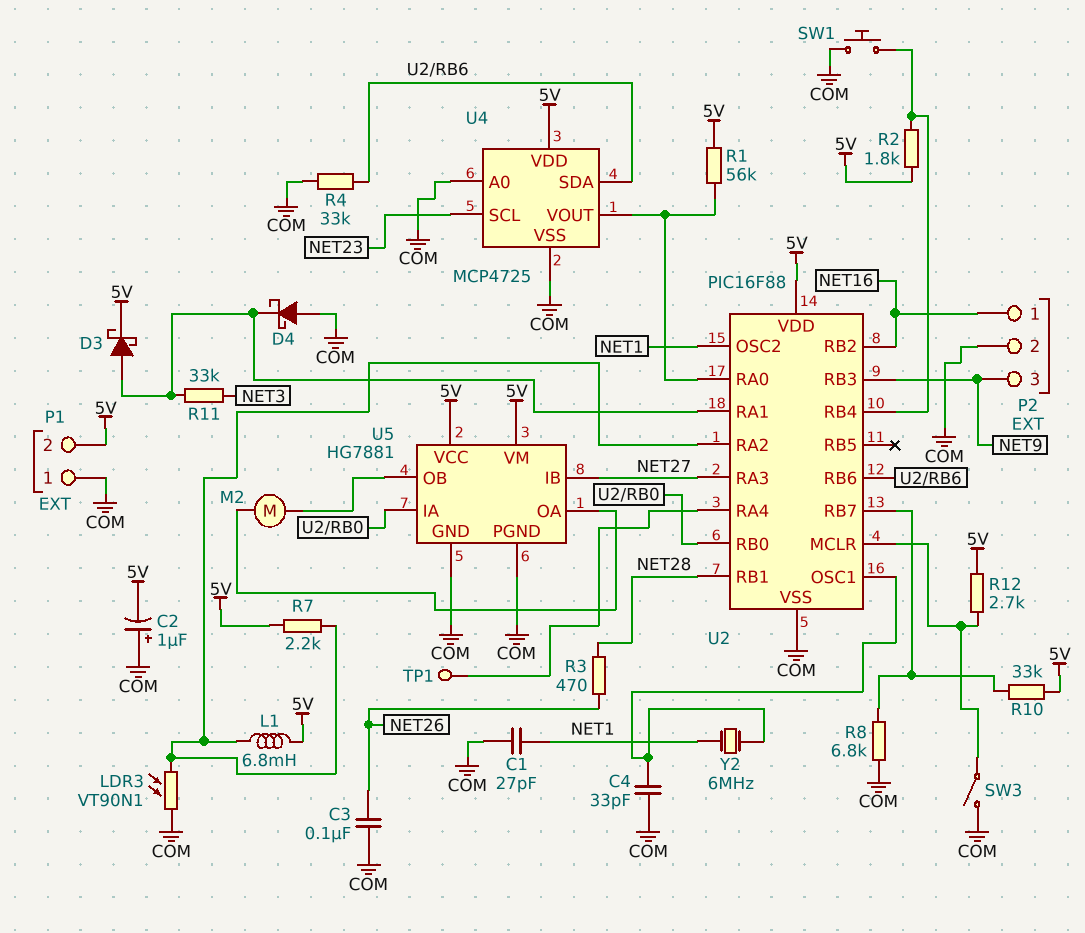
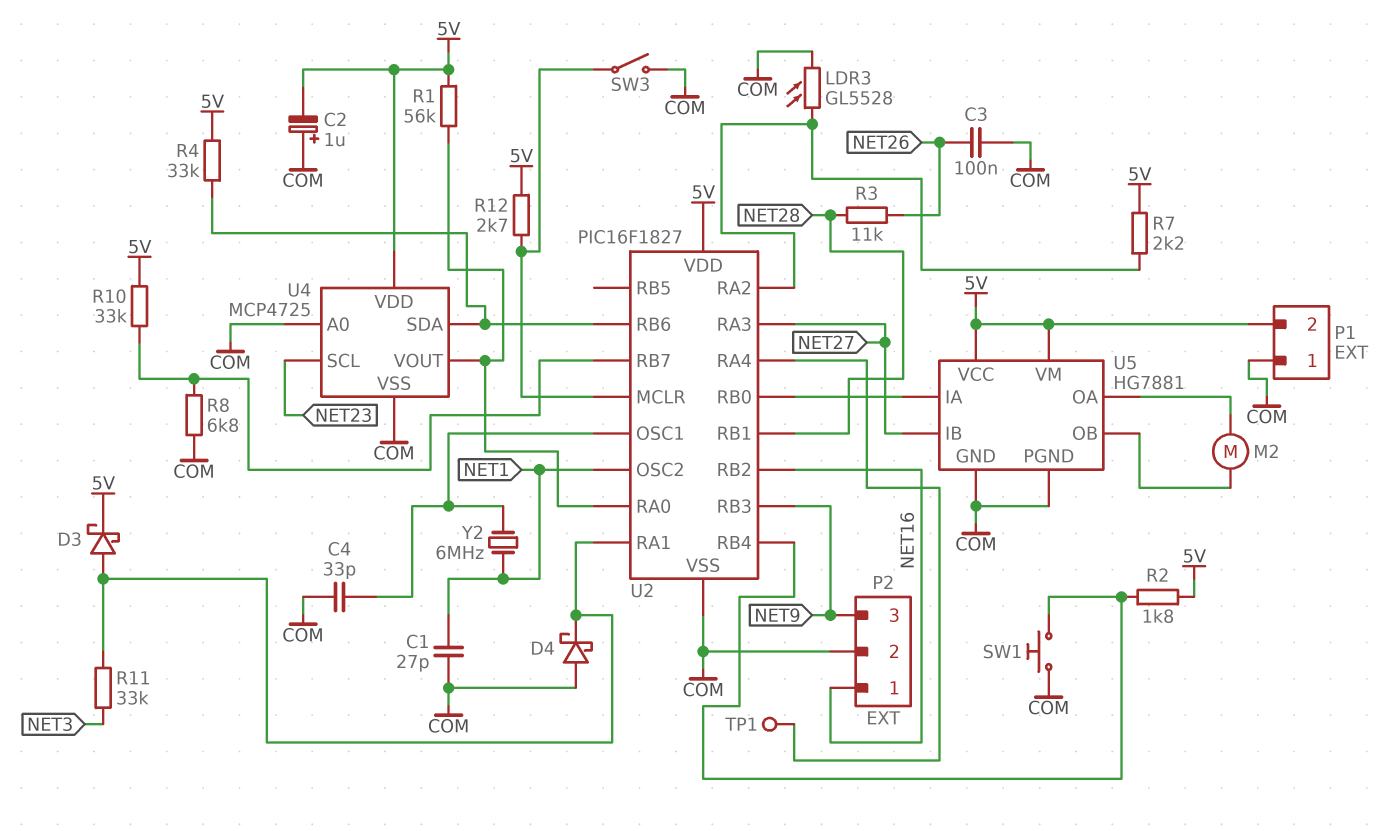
L1: 6.8mH (5V, U2/RA2) -> none
LDR3: VT90N1 (COM, U2/RA2) -> GL5528 (COM, U2/RA2)
R3: 470 (NET26, NET28) -> 11k (NET26, NET28)
R4: 33k (COM, U2/RB6) -> 33k (5V, U2/RB6)
U2: PIC16F88 -> PIC16F1827

